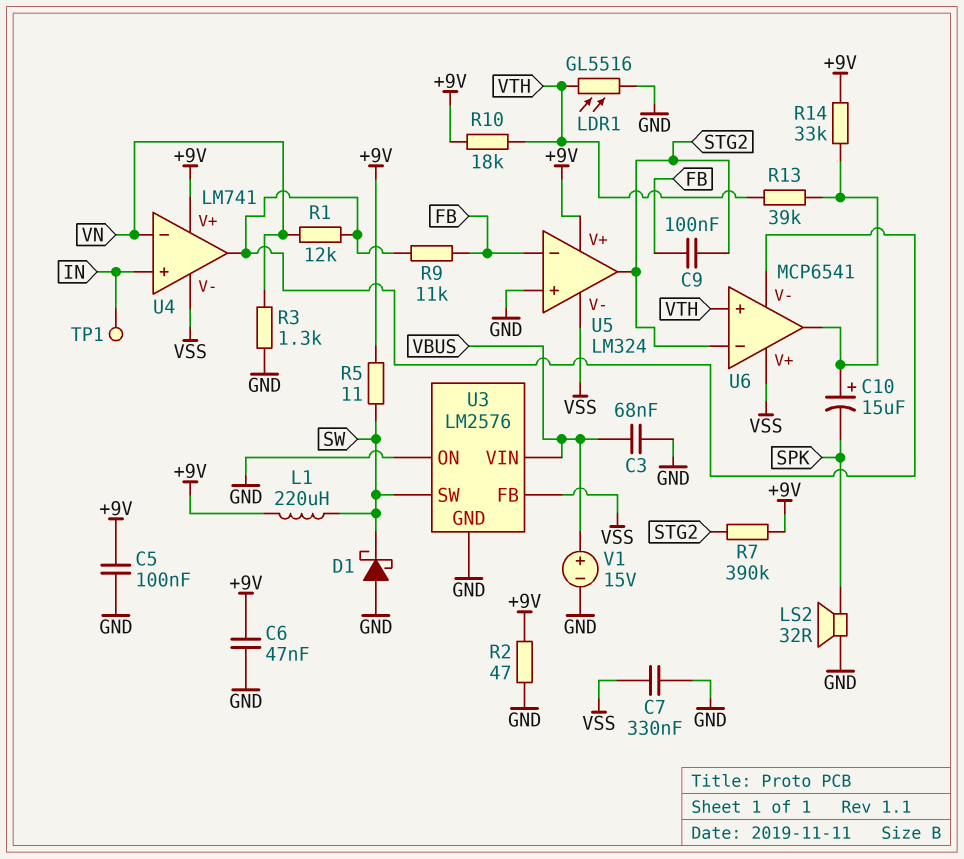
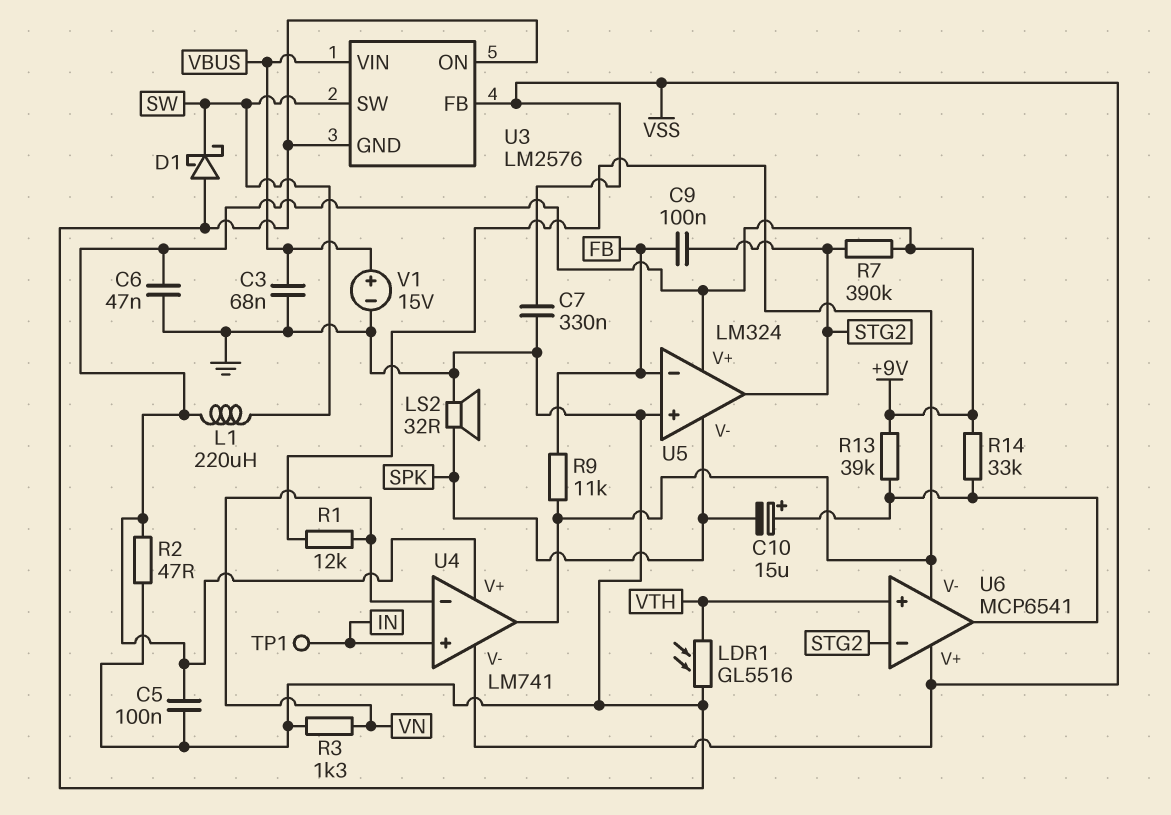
R5: 11 (+9V, SW) -> none
R10: 18k (+9V, VTH) -> none
R13: 39k (U6/out, VTH) -> 39k (+9V, U6/out)
U5 pin V-: VSS -> SPK

